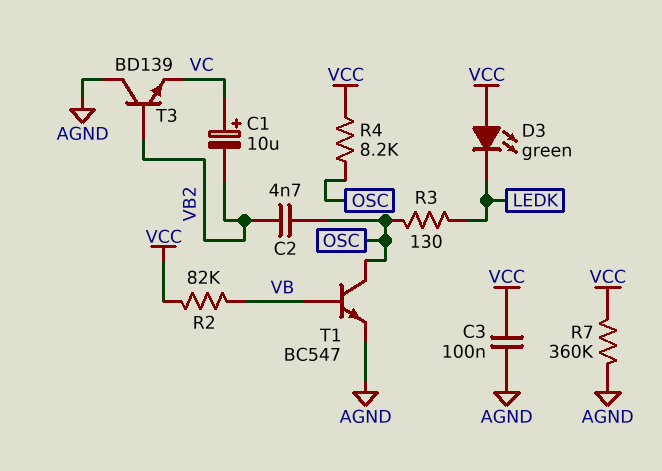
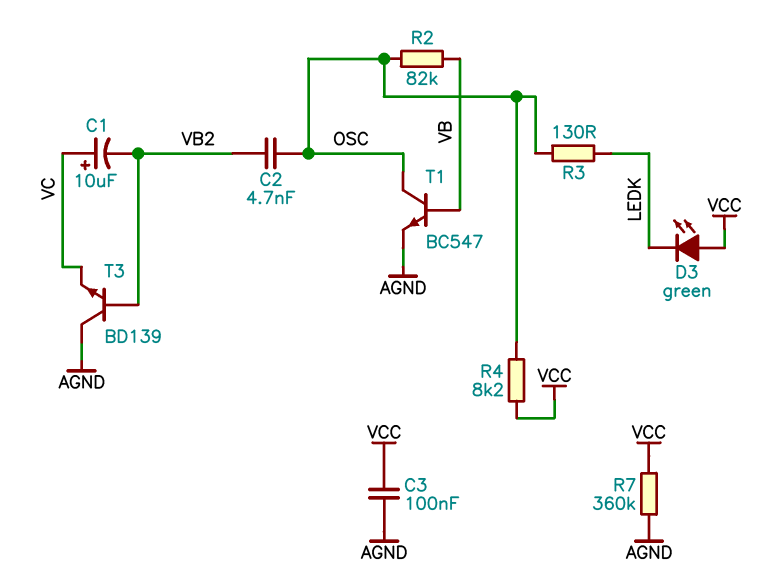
R2: 82k (VB, VCC) -> 82k (OSC, VB)

